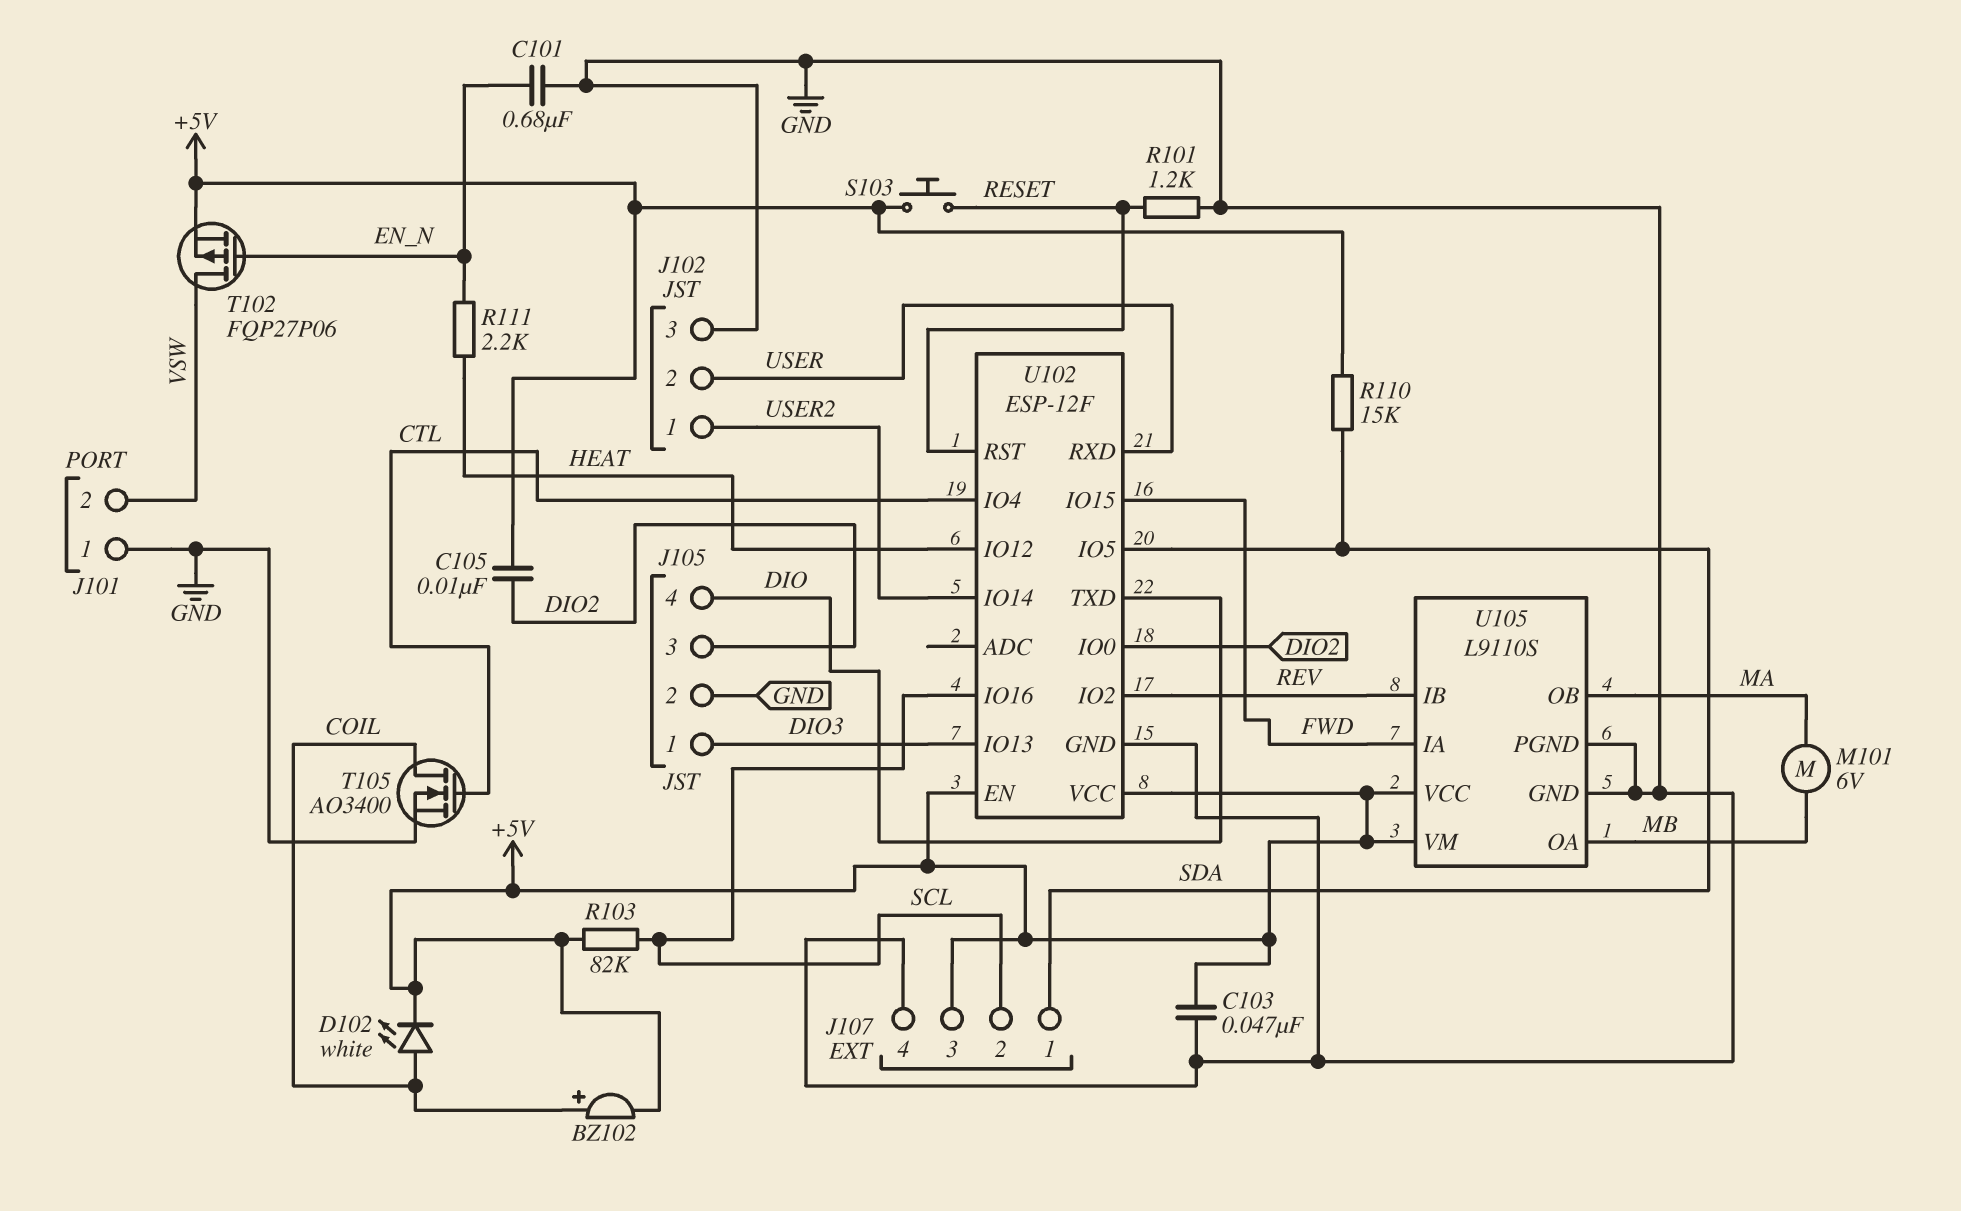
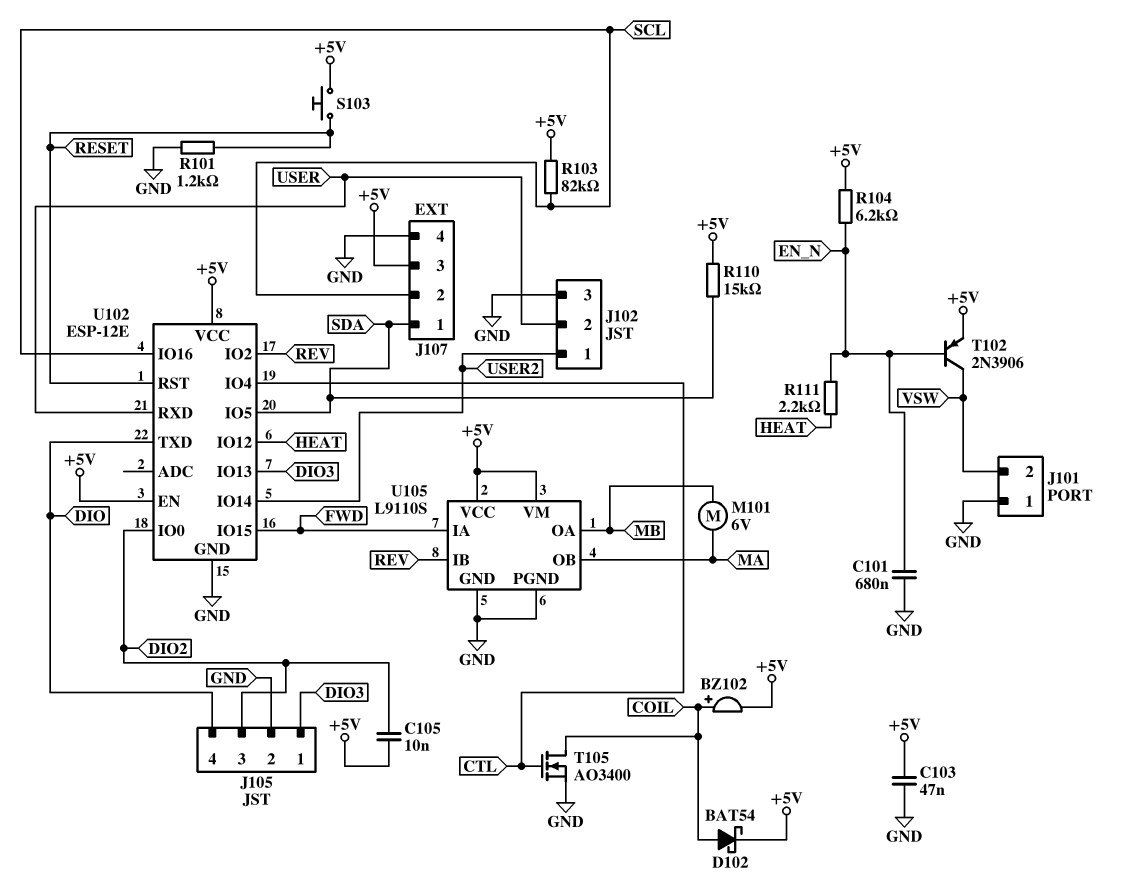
D102: LED white (A COIL, K +5V) -> schottky BAT54 (A COIL, K +5V)
R104: none -> 6.2k (+5V, EN_N)
T102: PMOS FQP27P06 (G EN_N, D VSW, S +5V) -> PNP 2N3906 (B EN_N, C VSW, E +5V)
U102: ESP-12F -> ESP-12E

